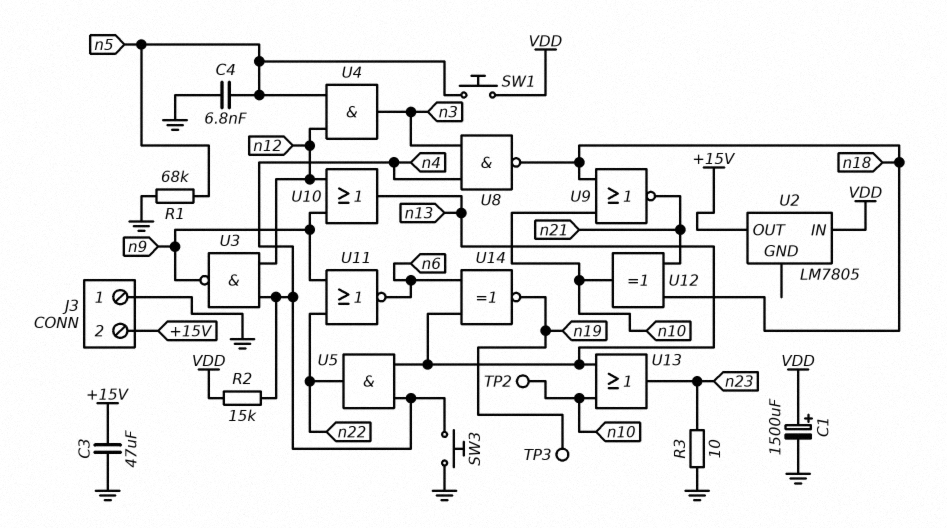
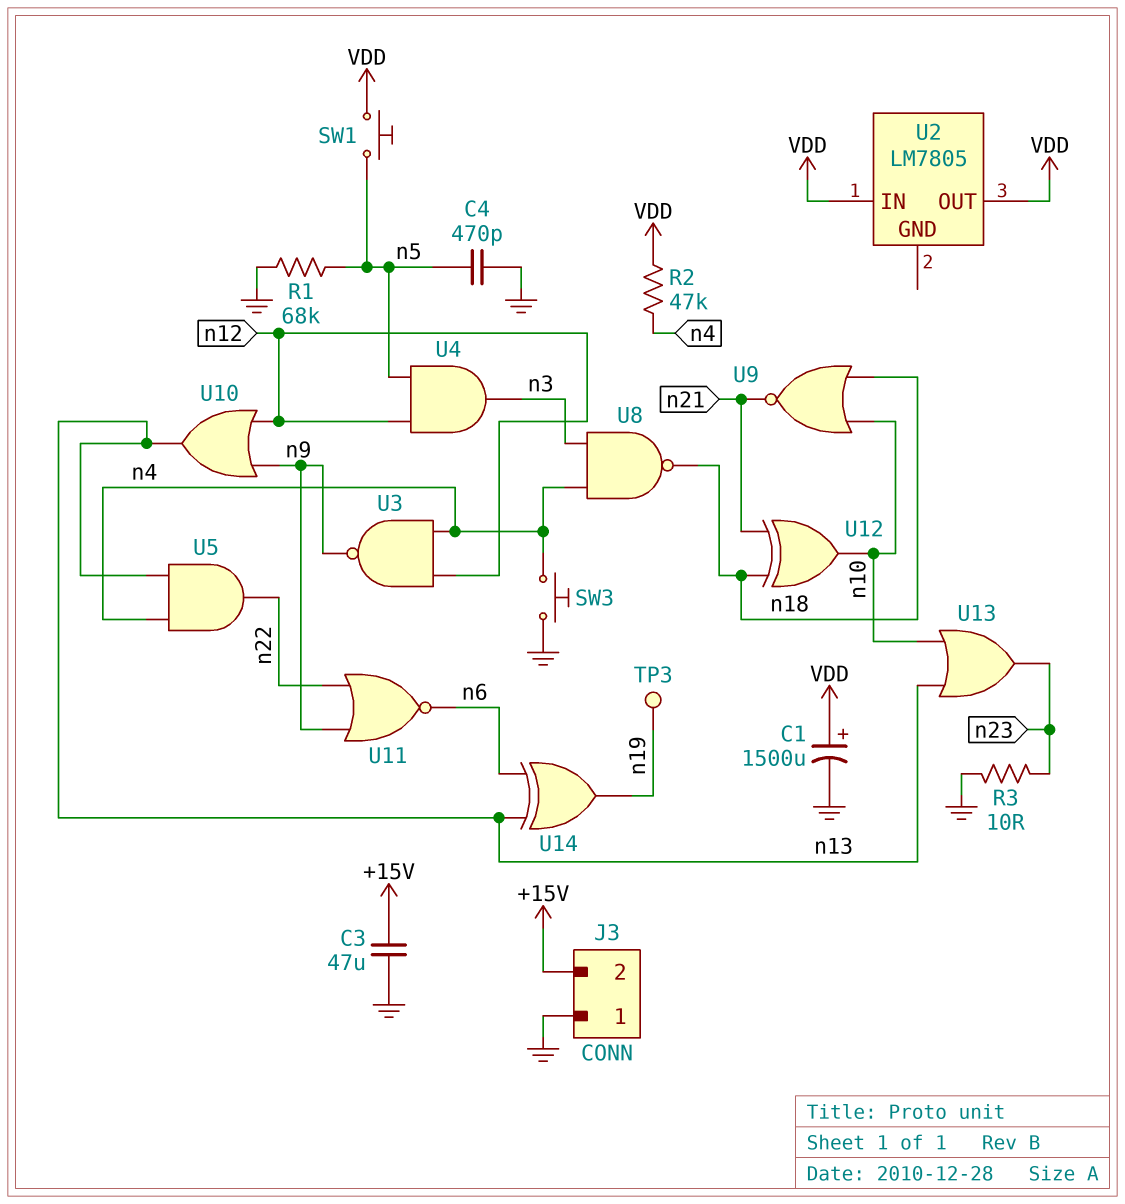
C4: 6.8nF (GND, n5) -> 470pF (GND, n5)
R2: 15k (VDD, n4) -> 47k (VDD, n4)
TP2: test point (n10) -> none
U2 pin OUT: +15V -> VDD
U14: XNOR (in n6, in n13, out n19) -> XOR (in n6, in n13, out n19)

